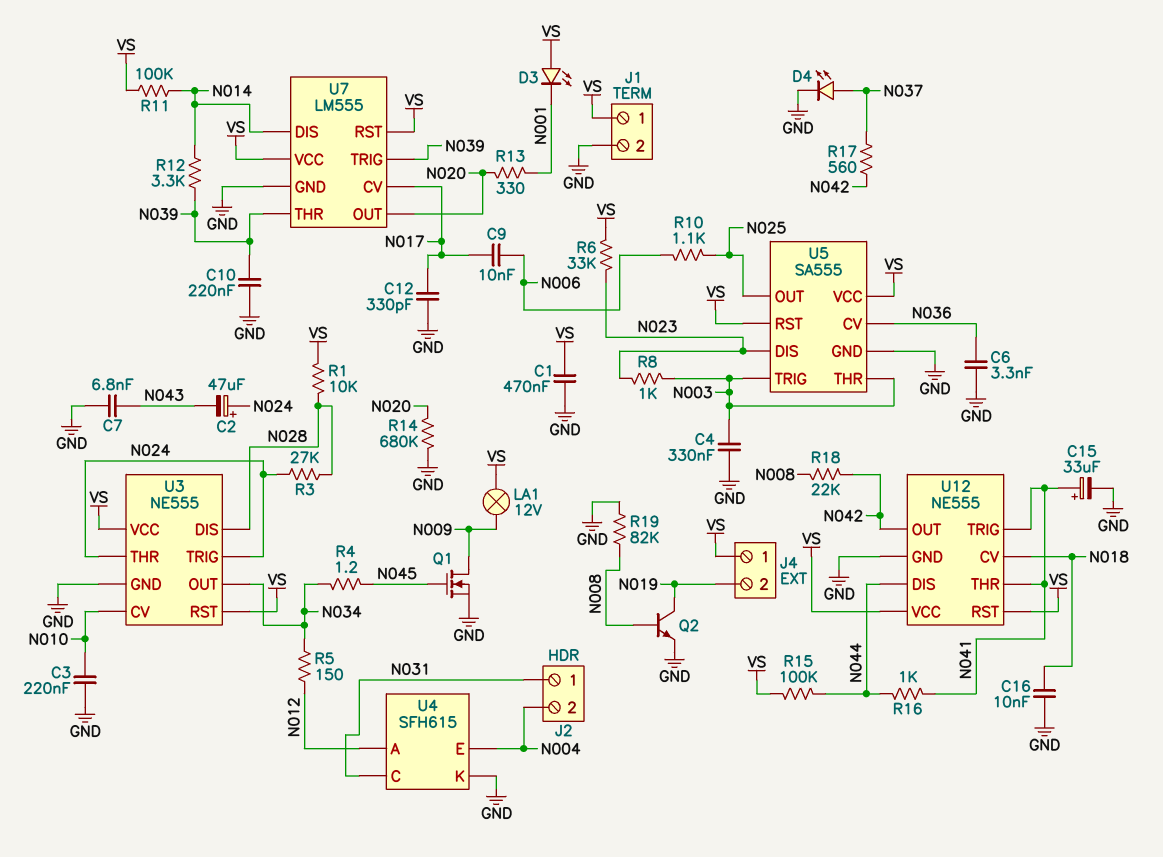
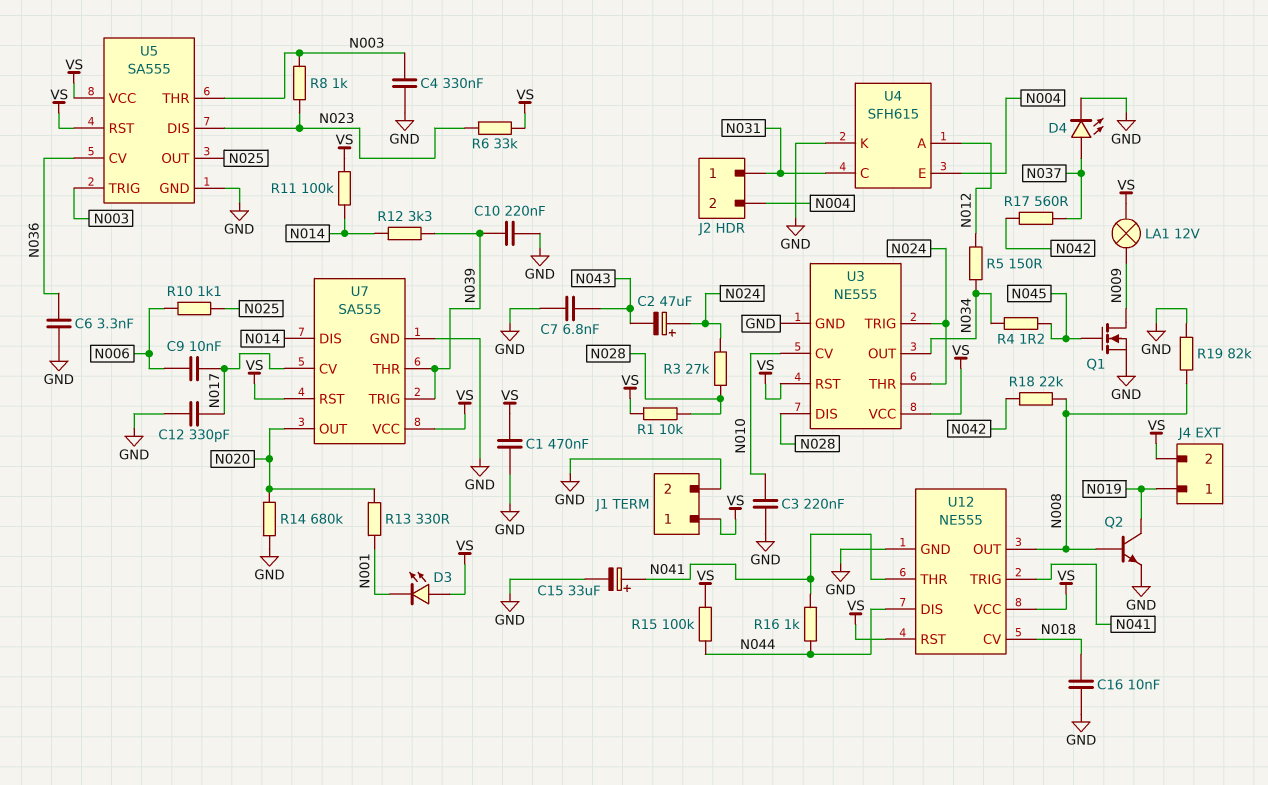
J4 pin 1: VS -> N019
J4 pin 2: N019 -> VS
U7: LM555 -> SA555
U12 pin OUT: N042 -> N008

